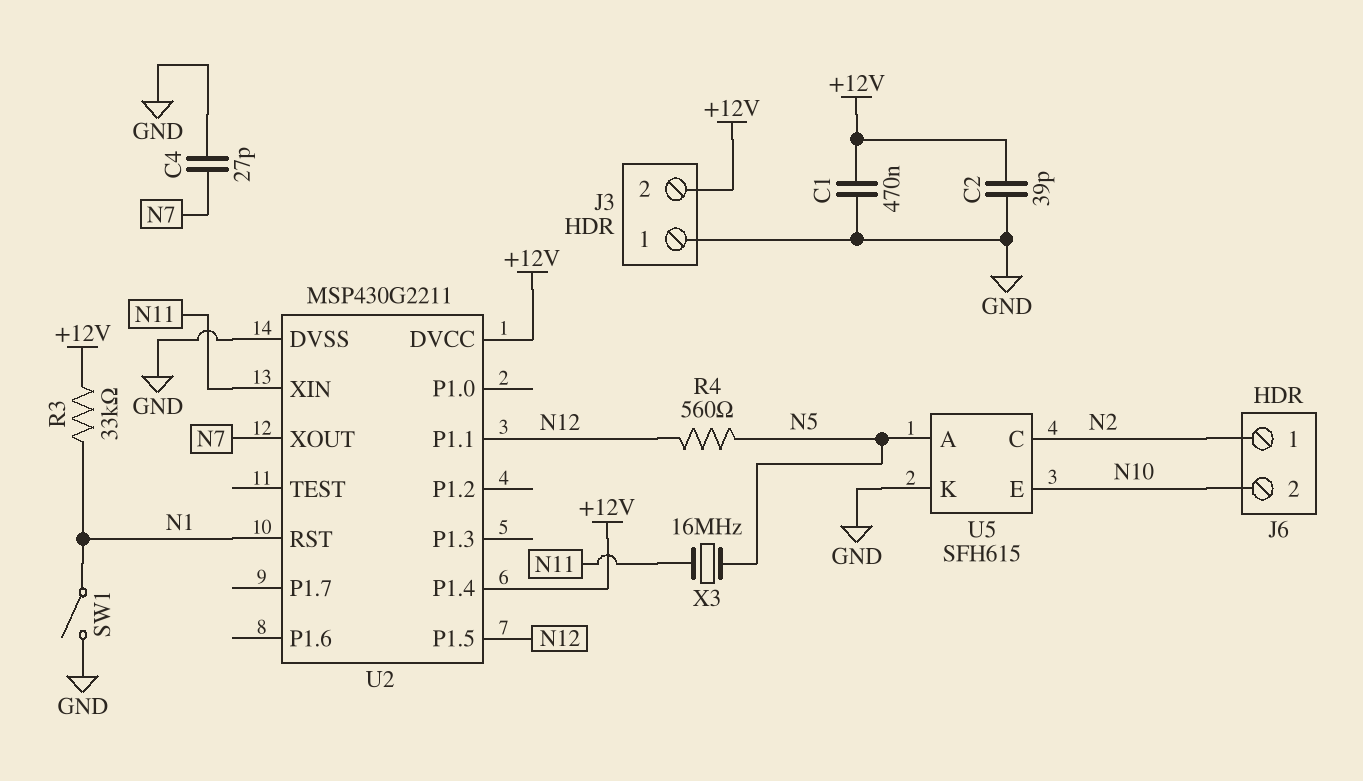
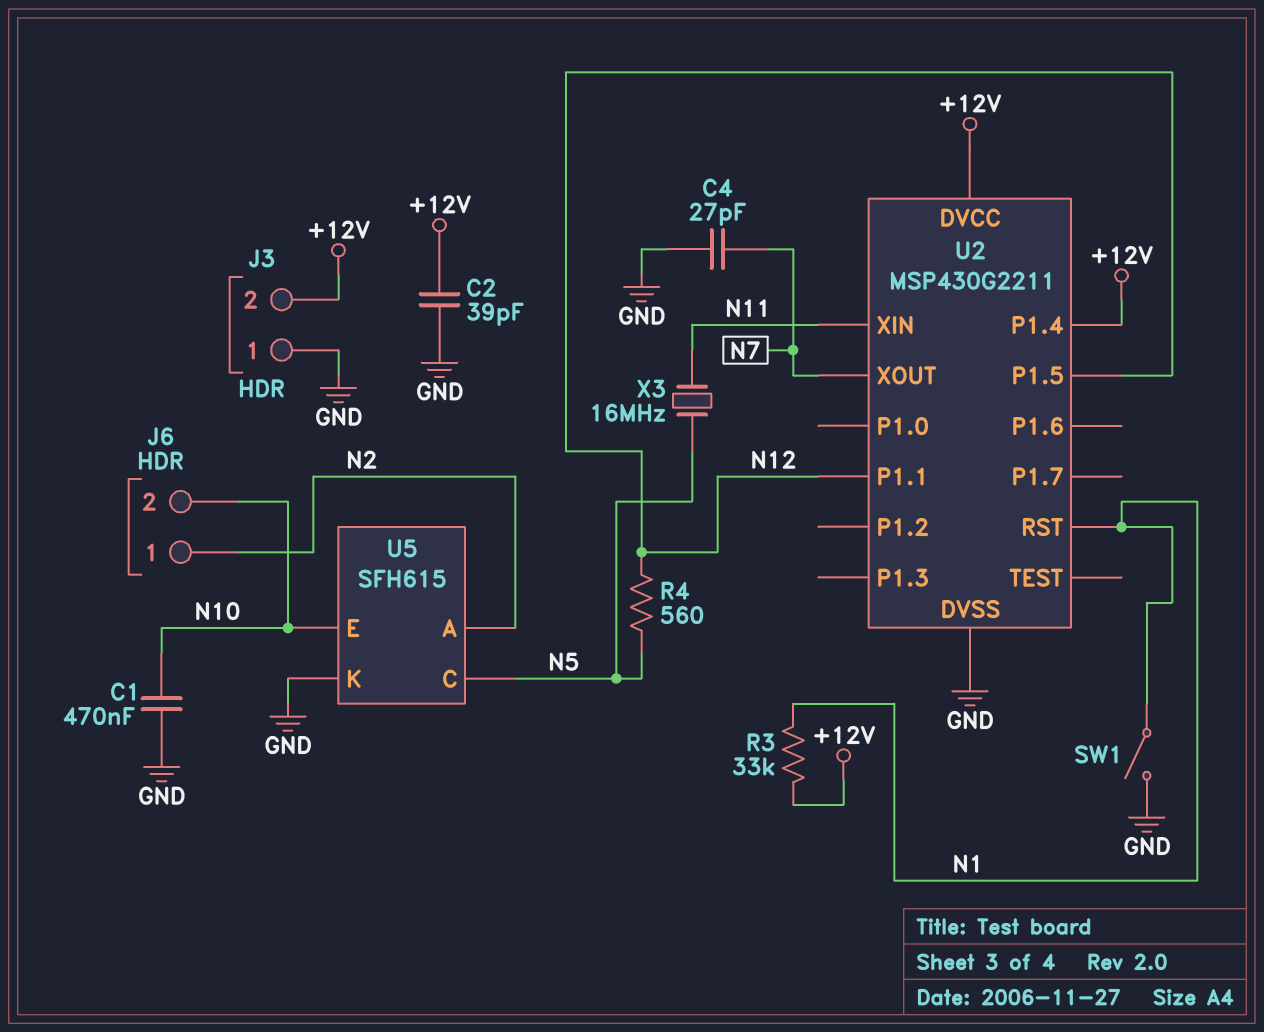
C1: 470nF (+12V, GND) -> 470nF (GND, N10)
U5 pin A: N5 -> N2
U5 pin C: N2 -> N5

